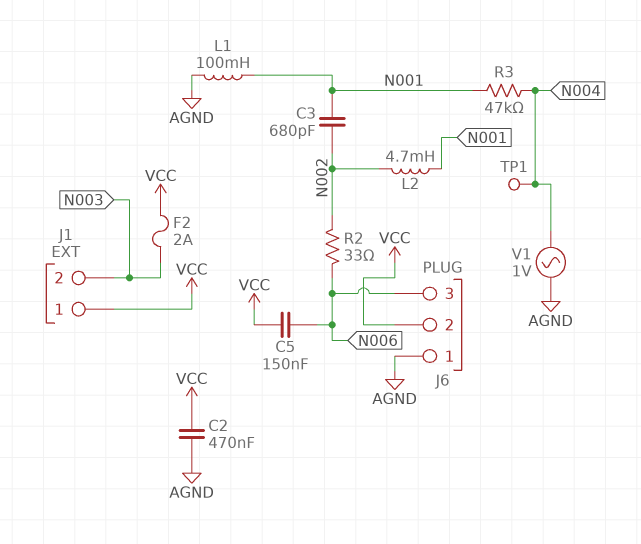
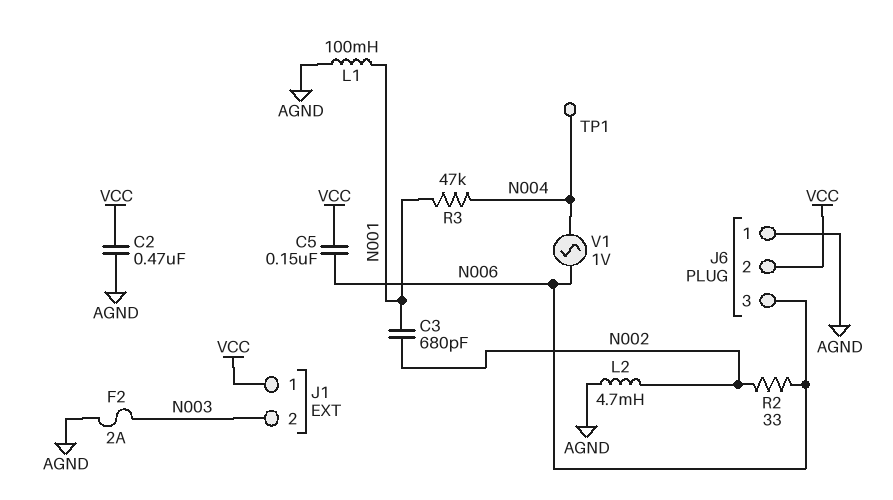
F2: 2A (N003, VCC) -> 2A (AGND, N003)
L2: 4.7mH (N001, N002) -> 4.7mH (AGND, N002)
V1: AC 1V (AGND, N004) -> AC 1V (N004, N006)

